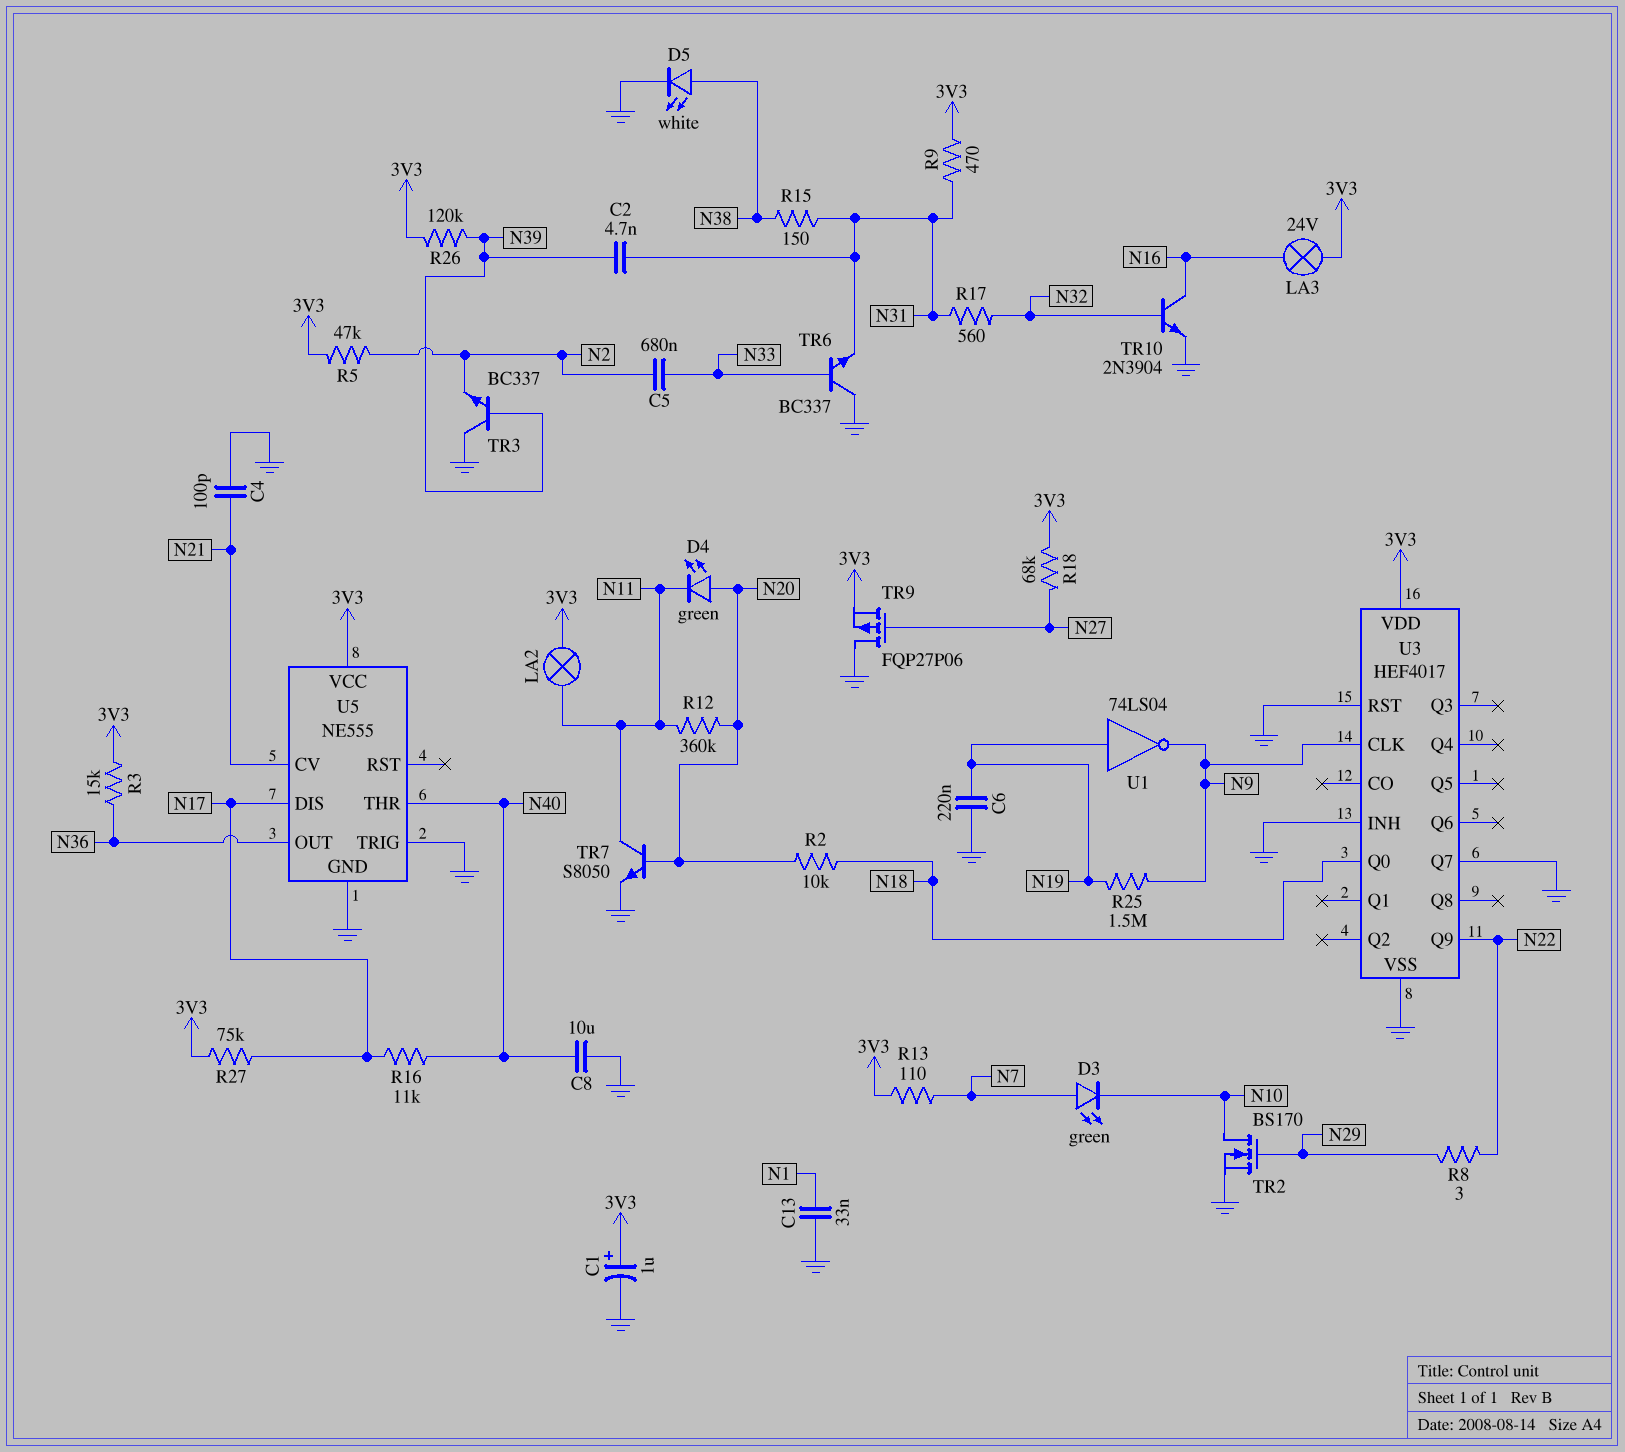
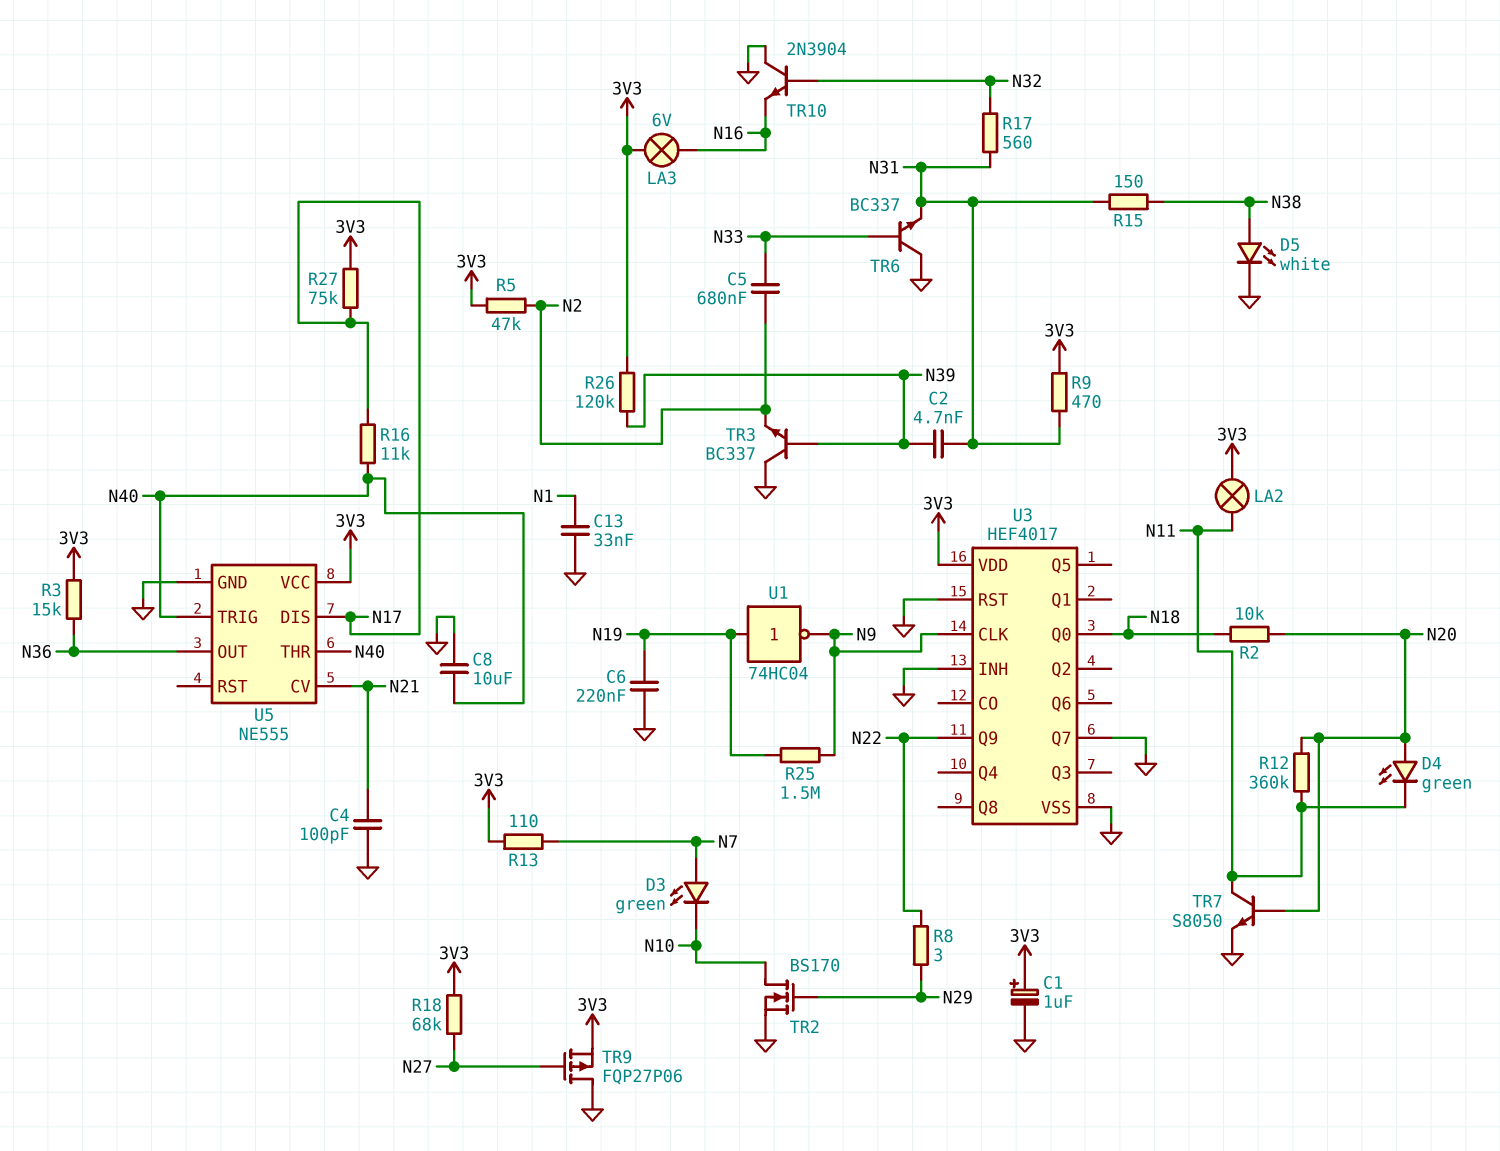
LA3: lamp 24V (3V3, N16) -> lamp 6V (3V3, N16)
TR10: NPN 2N3904 (B N32, C N16, E GND) -> NPN 2N3904 (B N32, C GND, E N16)
U1: NOT 74LS04 (in N19, out N9) -> NOT 74HC04 (in N19, out N9)
U5 pin TRIG: GND -> N40

